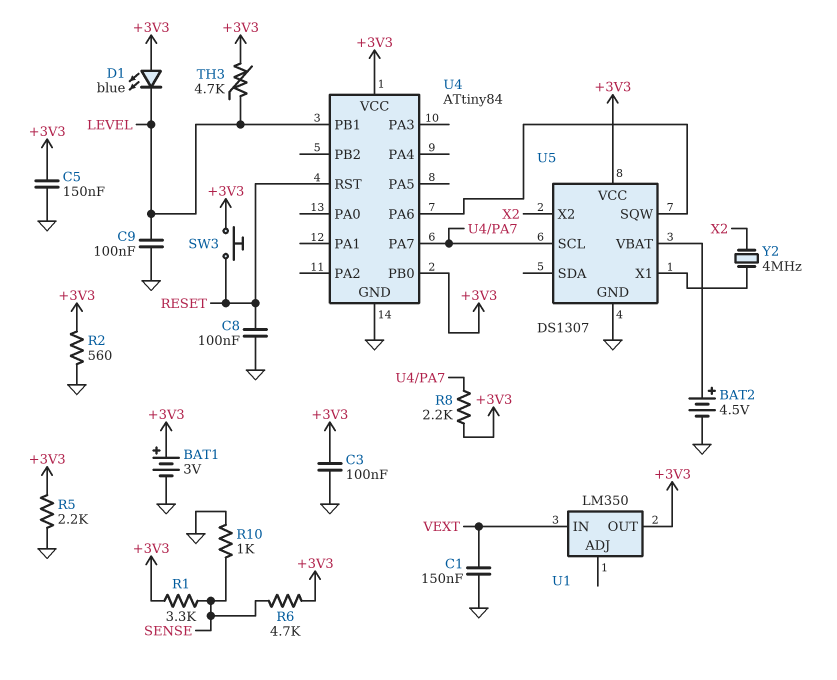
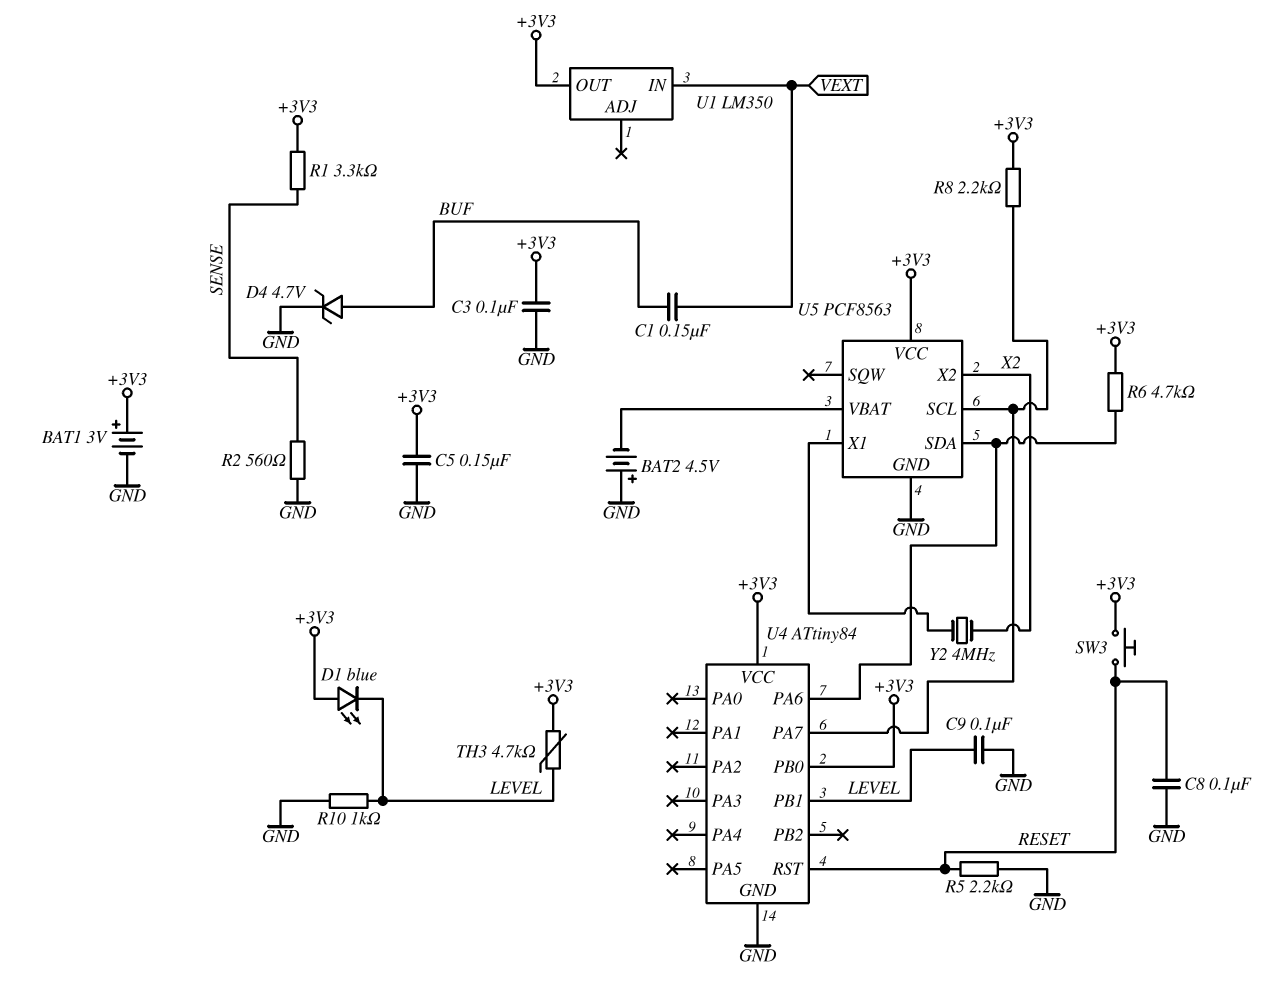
BAT2: 4.5V (plus U5/VBAT, minus GND) -> 4.5V (plus GND, minus U5/VBAT)
C1: 150nF (GND, VEXT) -> 150nF (BUF, VEXT)
D4: none -> zener 4.7V (A BUF, K GND)
R2: 560 (+3V3, GND) -> 560 (GND, SENSE)
R5: 2.2k (+3V3, GND) -> 2.2k (GND, RESET)
R6: 4.7k (+3V3, SENSE) -> 4.7k (+3V3, U4/PA6)
R10: 1k (GND, SENSE) -> 1k (GND, LEVEL)
U5: DS1307 -> PCF8563
U5 pin SDA: none -> U4/PA6
U5 pin SQW: U4/PA6 -> none

